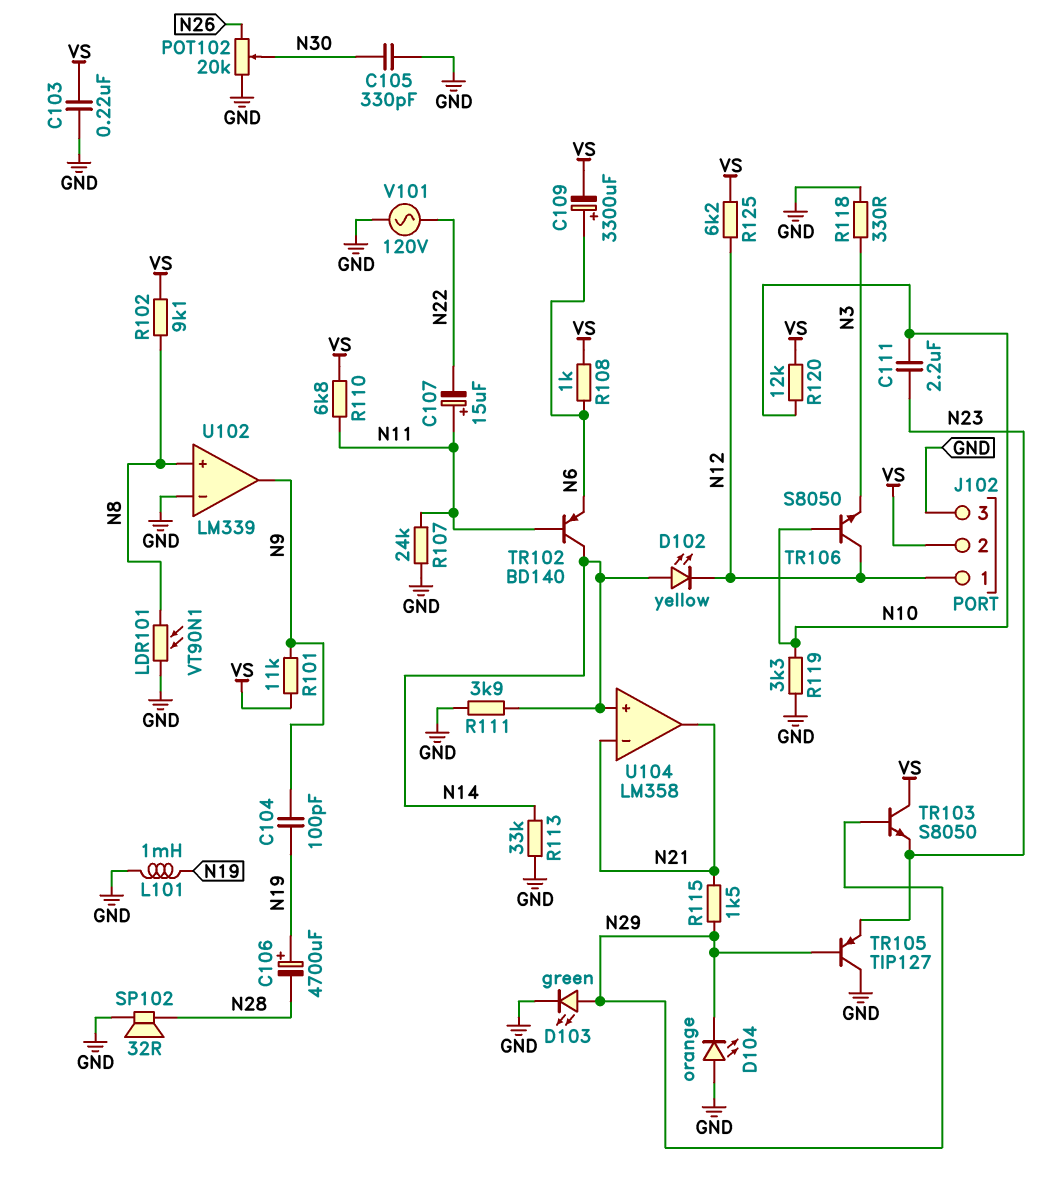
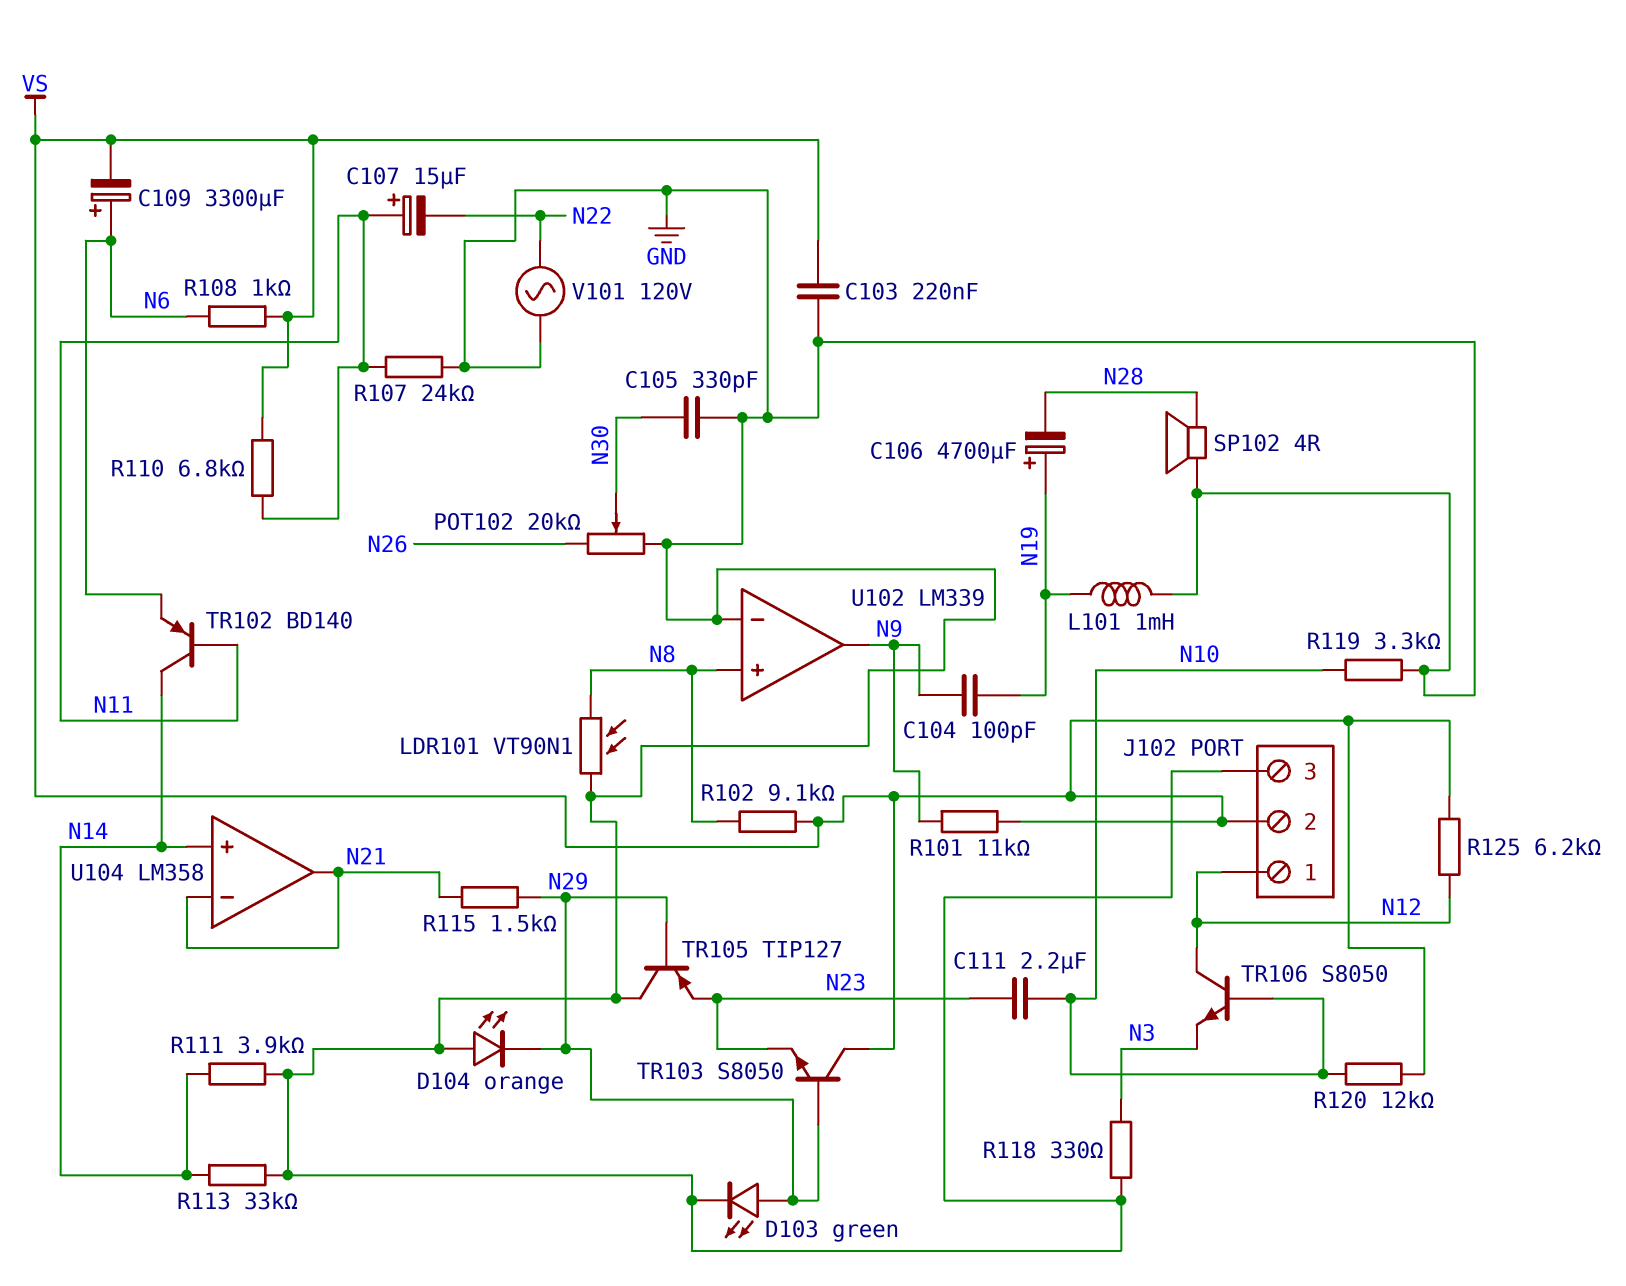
D102: LED yellow (A N14, K N12) -> none
SP102: speaker 32R (GND, N28) -> speaker 4R (GND, N28)

